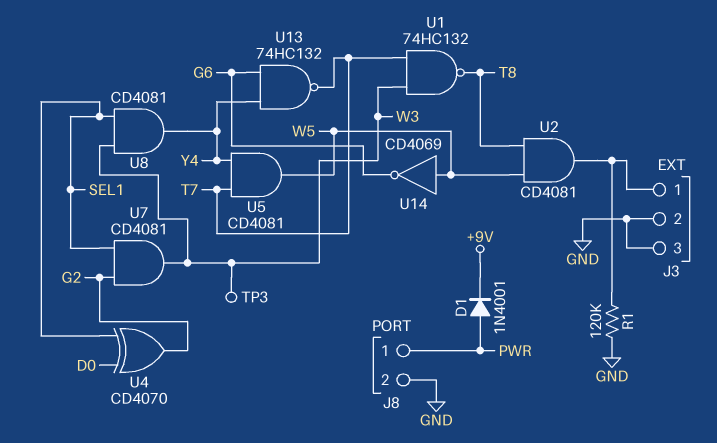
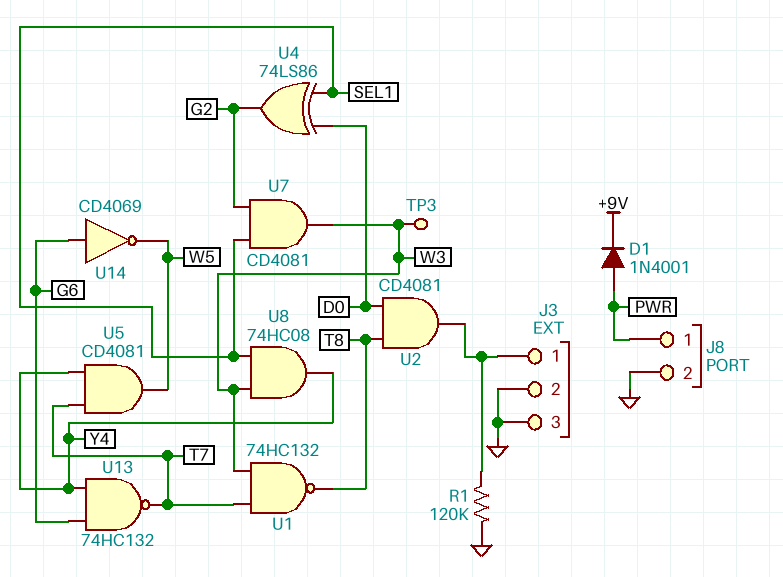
U2: AND CD4081 (in T8, in W5, out J3/1) -> AND CD4081 (in D0, in T8, out J3/1)
U4: XOR CD4070 (in D0, in SEL1, out G2) -> XOR 74LS86 (in D0, in SEL1, out G2)
U8: AND CD4081 (in SEL1, in W3, out Y4) -> AND 74HC08 (in SEL1, in W3, out Y4)
U14: NOT CD4069 (in W5, out G6) -> NOT CD4069 (in G6, out W5)

